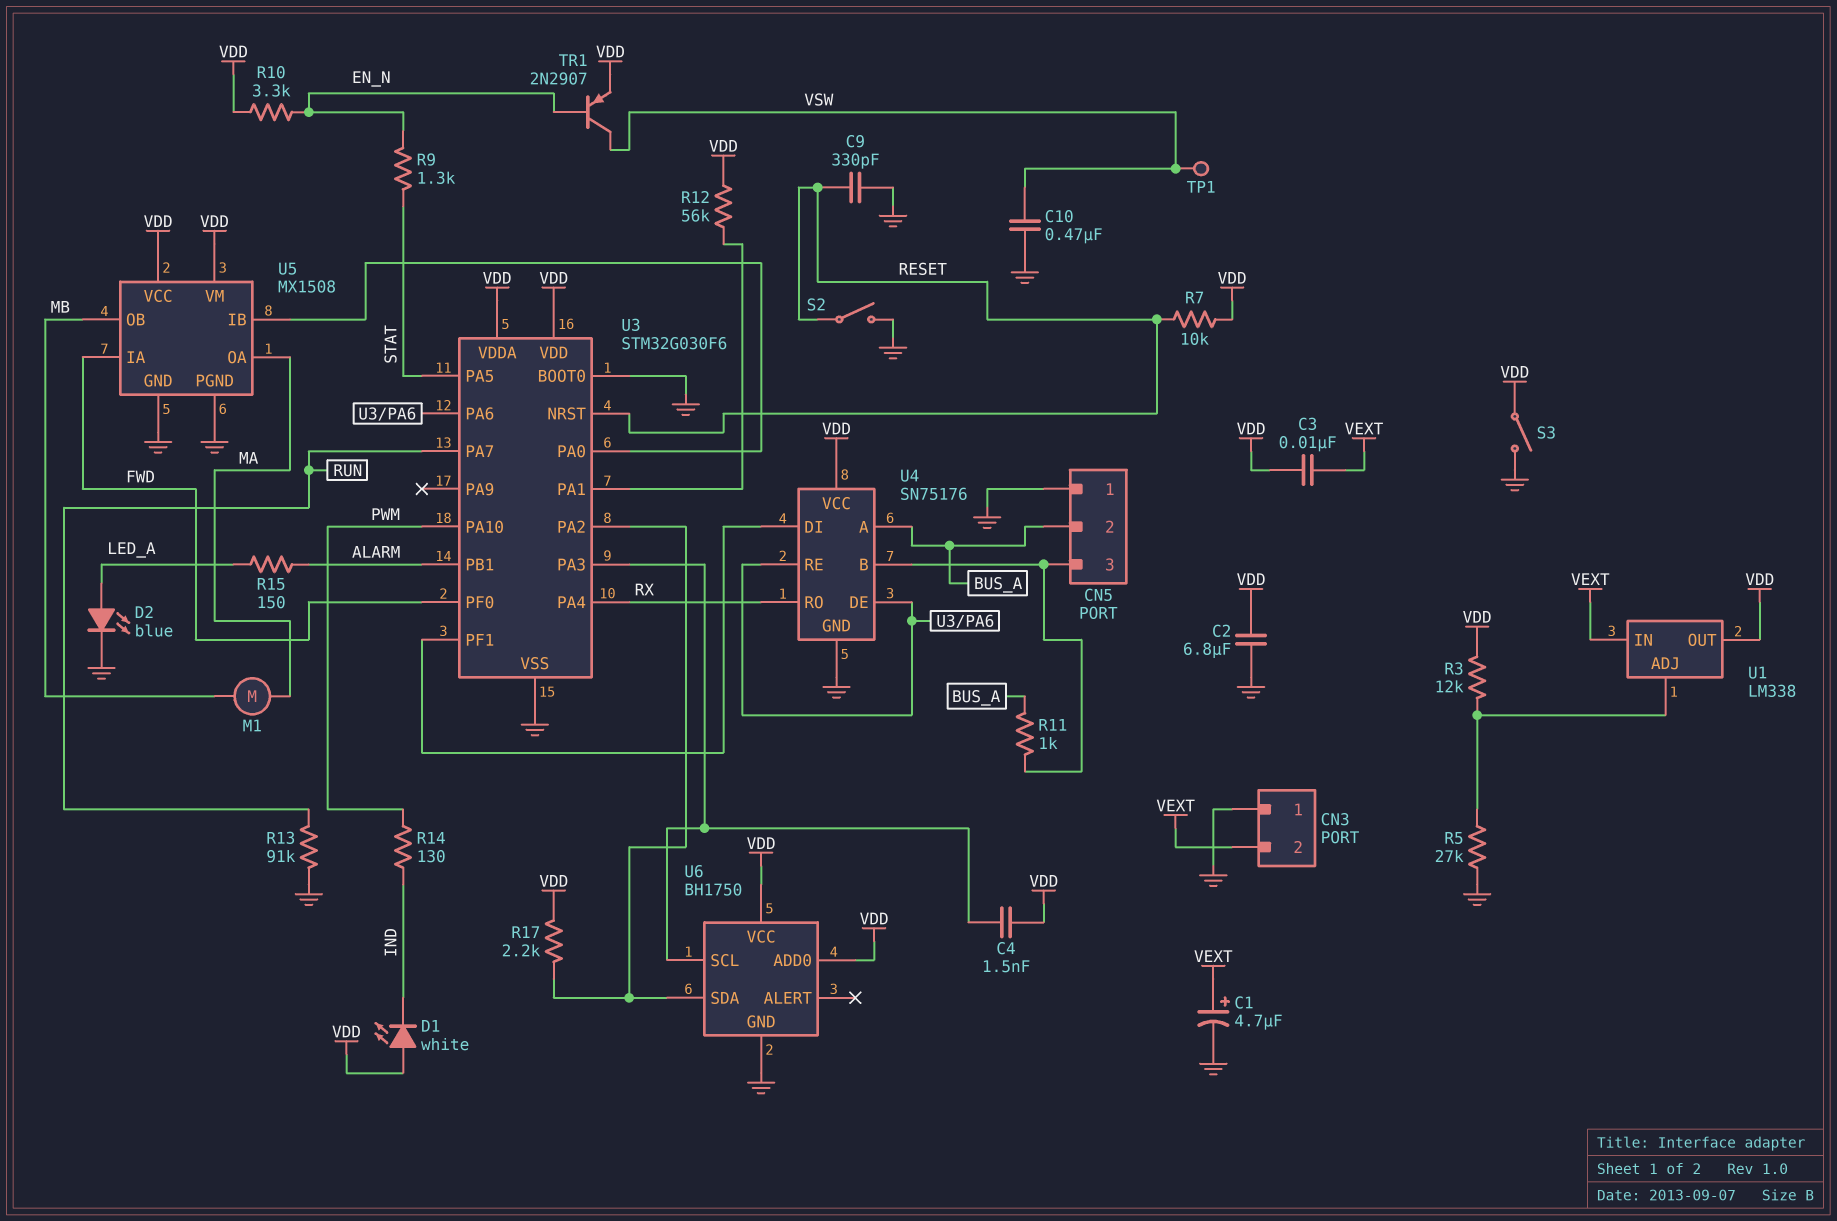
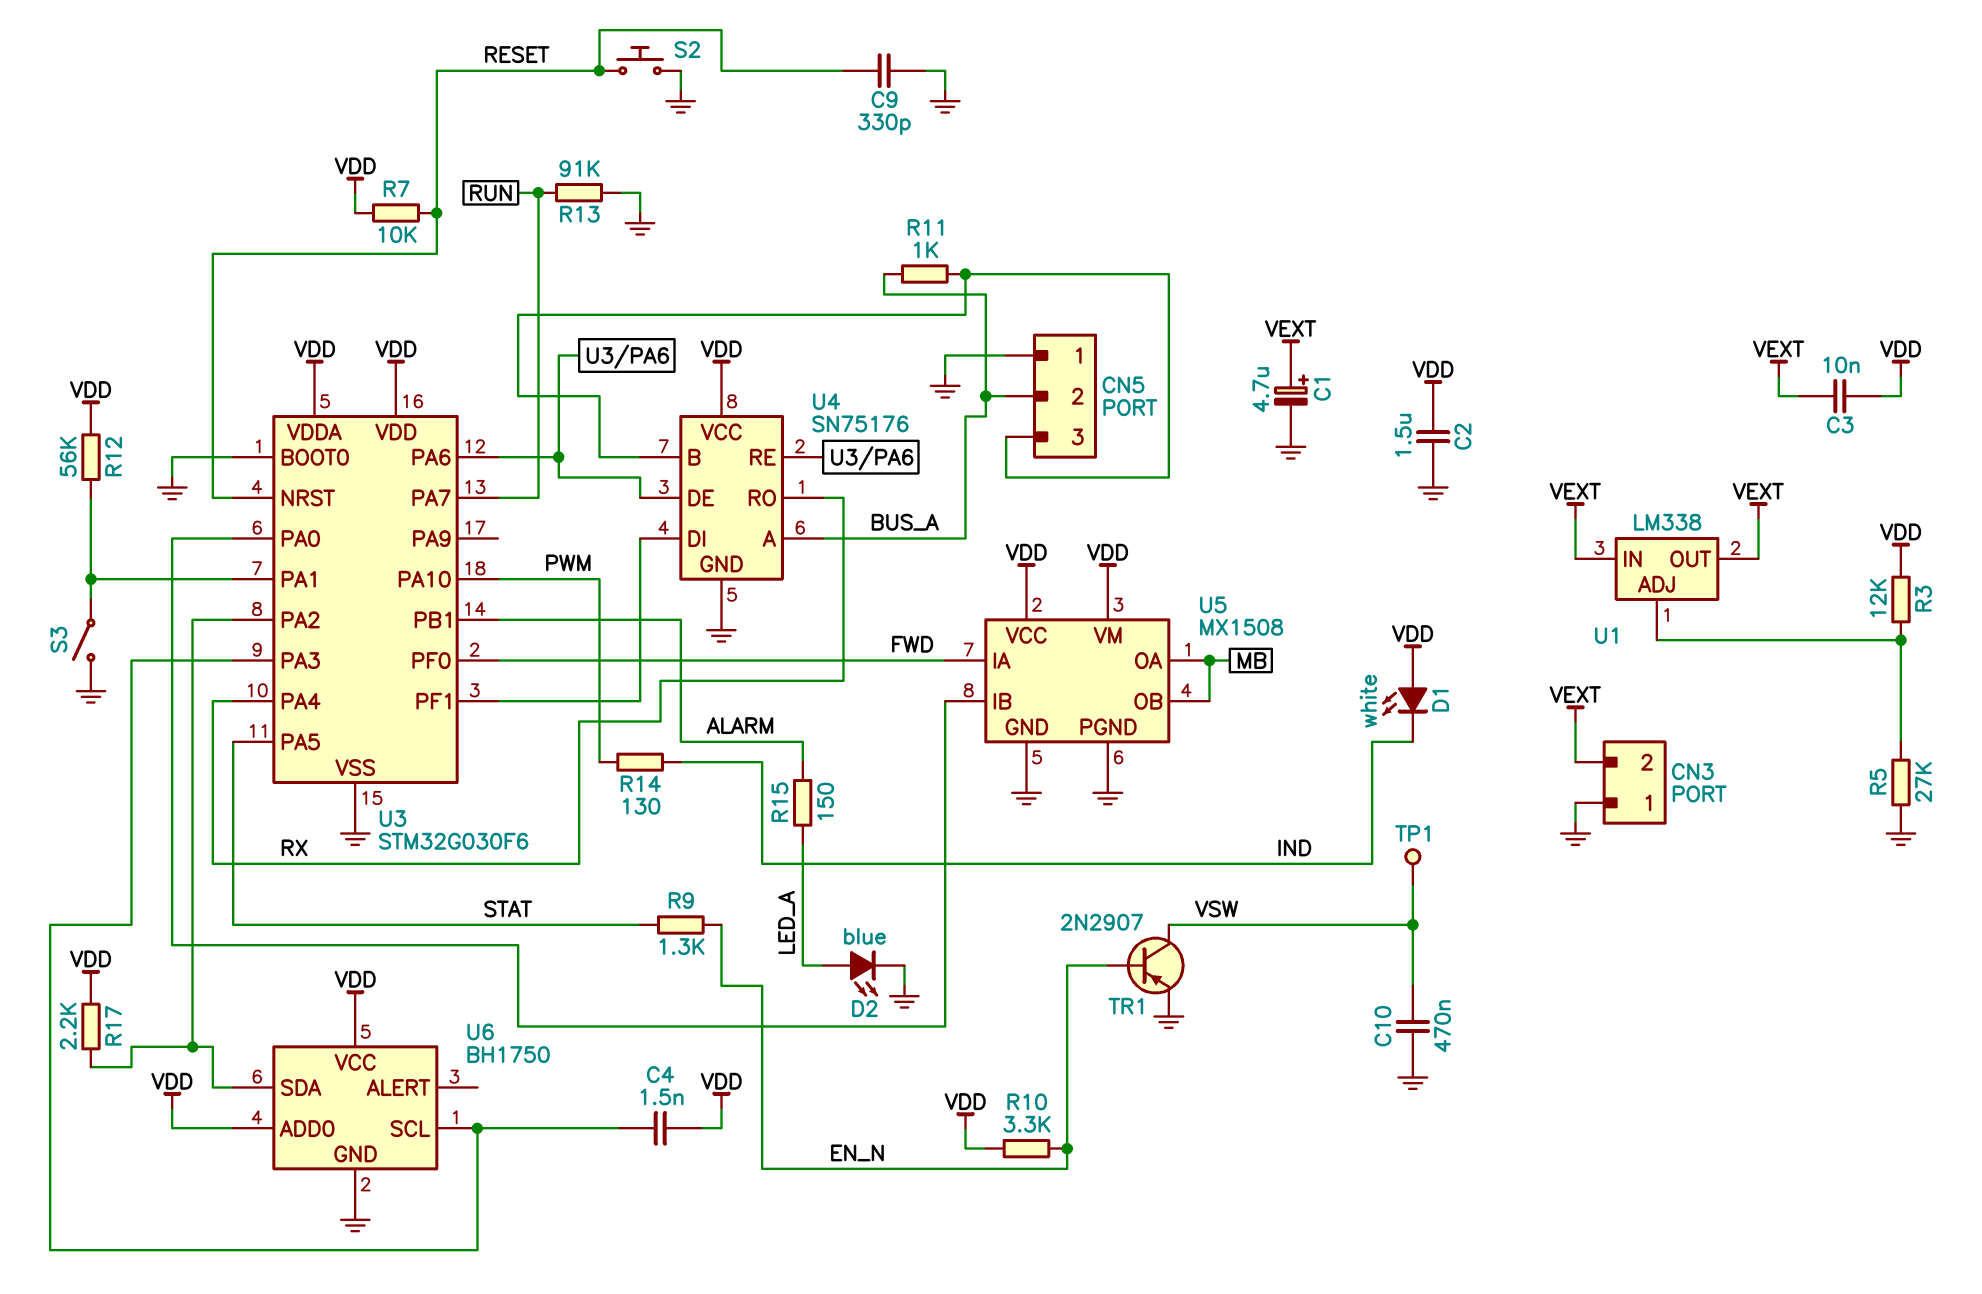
C2: 6.8uF (GND, VDD) -> 1.5uF (GND, VDD)
M1: motor (MA, MB) -> none
S2: switch (GND, RESET) -> button (GND, RESET)
S3: switch (GND, VDD) -> switch (GND, U3/PA1)
TR1: PNP 2N2907 (B EN_N, C VSW, E VDD) -> PNP 2N2907 (B EN_N, C VSW, E GND)
U1 pin OUT: VDD -> VEXT
U5 pin OA: MA -> MB

